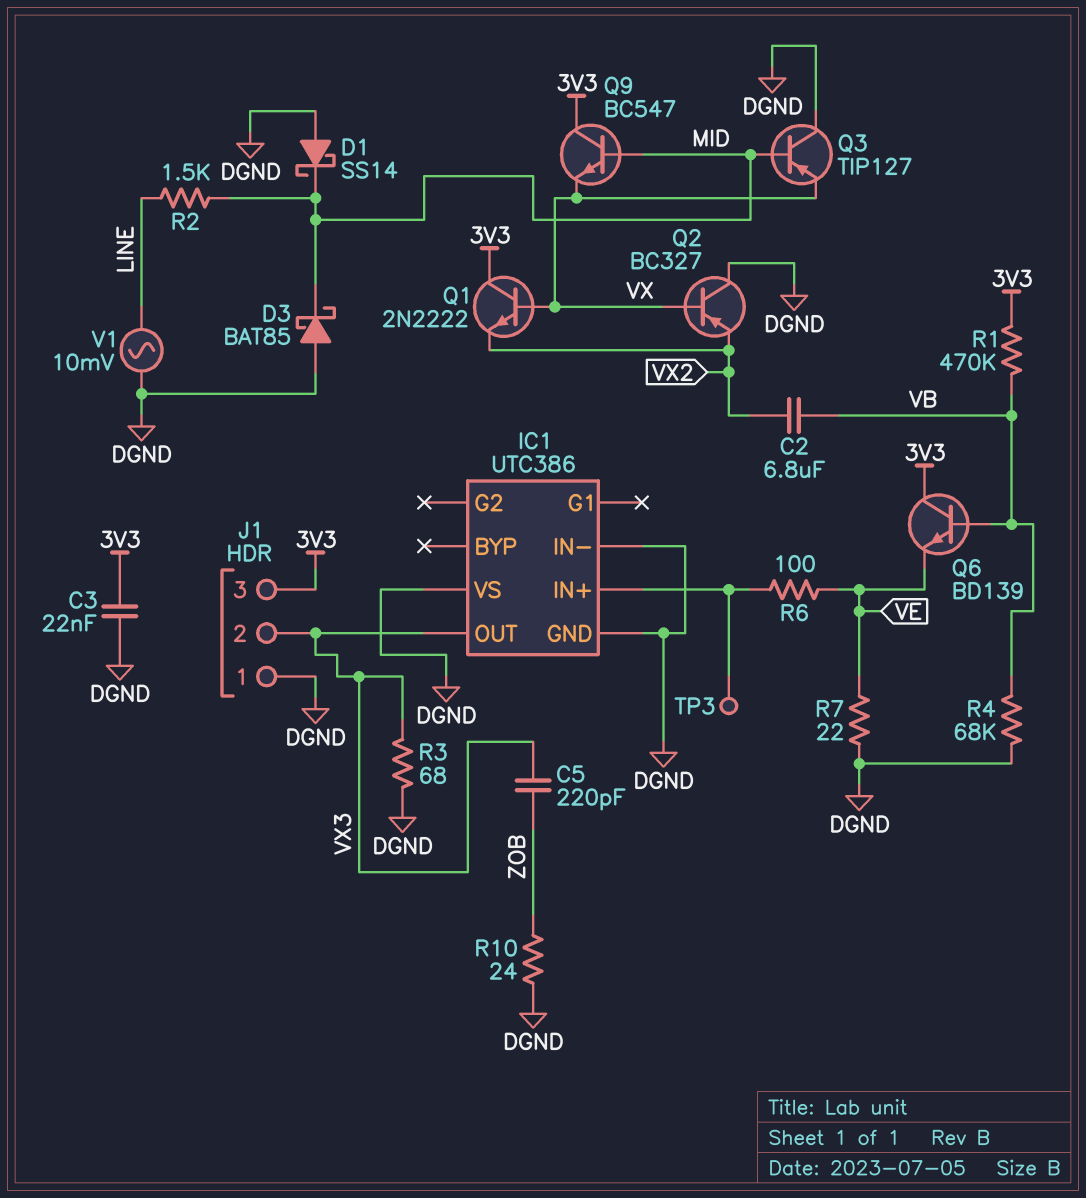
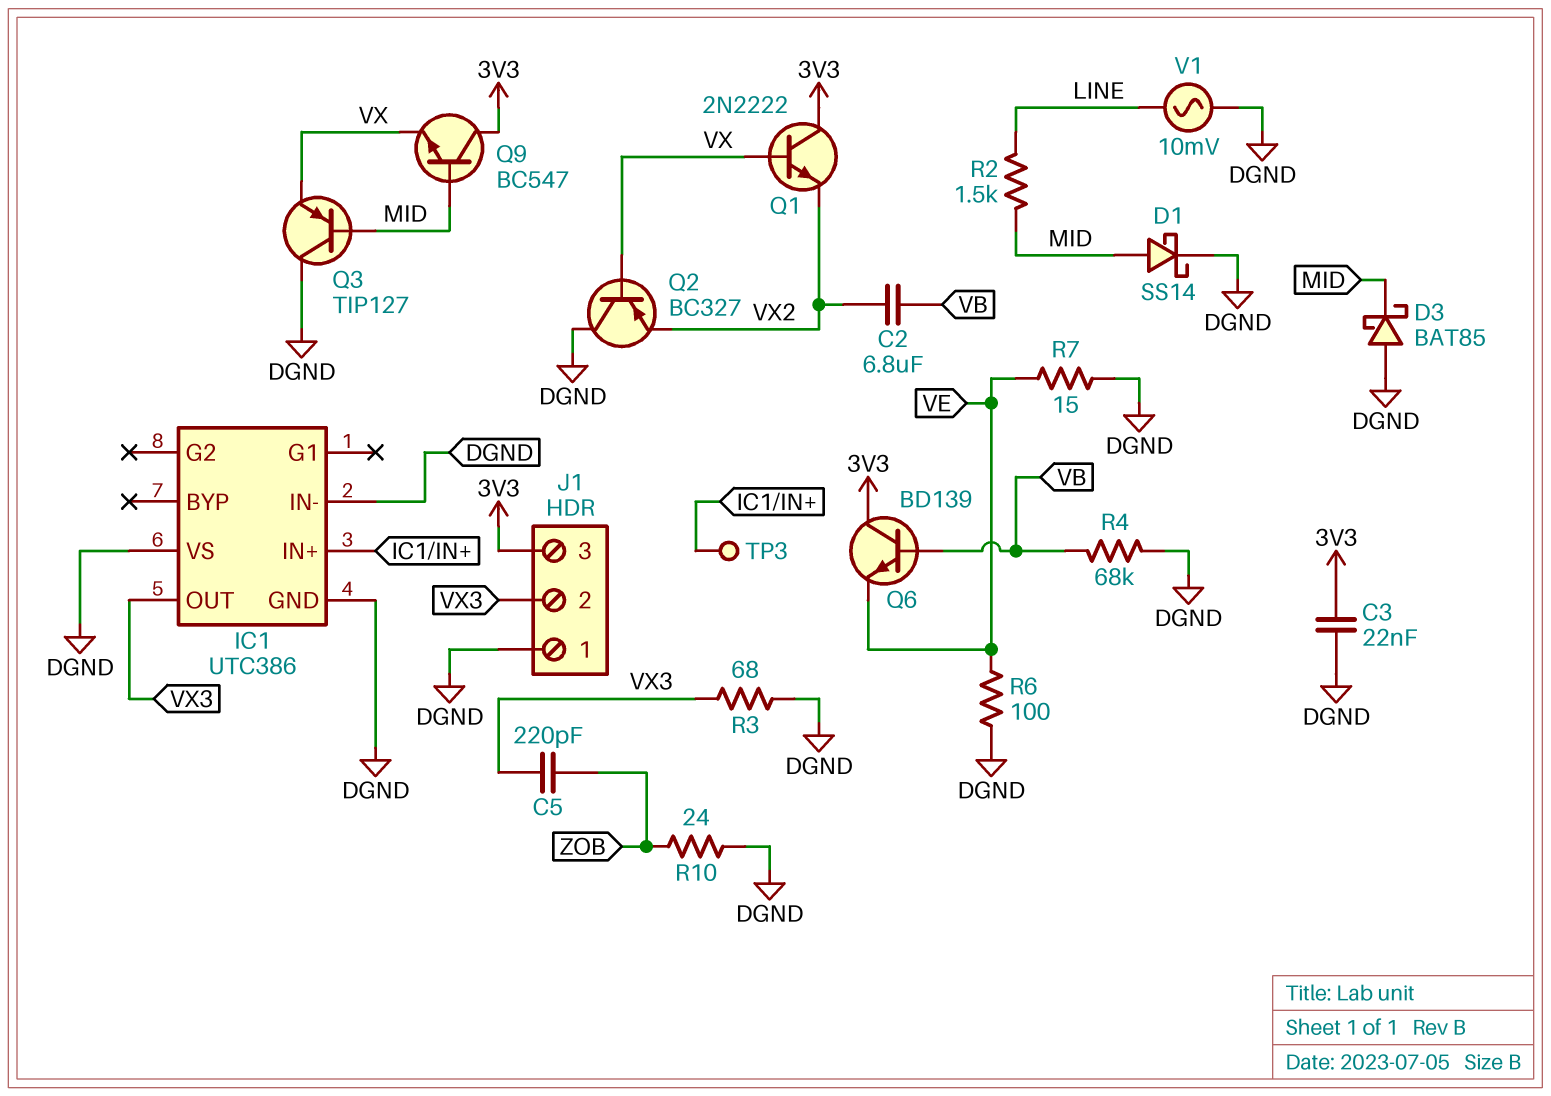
D1: schottky SS14 (A DGND, K MID) -> schottky SS14 (A MID, K DGND)
R1: 470k (3V3, VB) -> none
R6: 100 (IC1/IN+, VE) -> 100 (DGND, VE)
R7: 22 (DGND, VE) -> 15 (DGND, VE)

